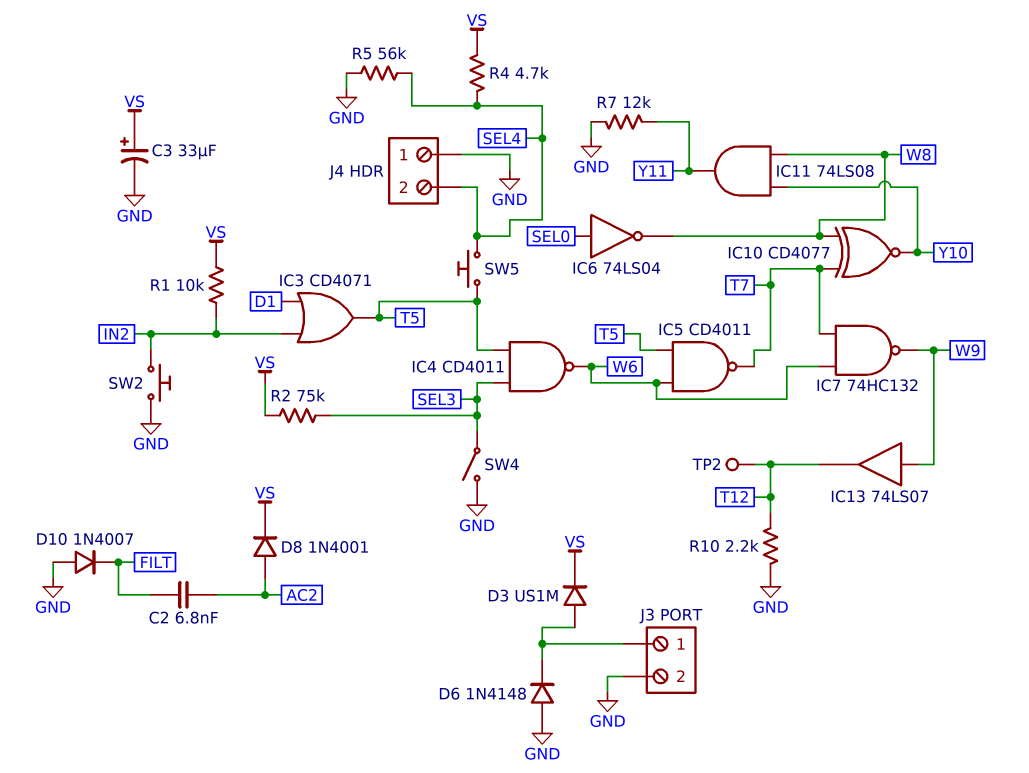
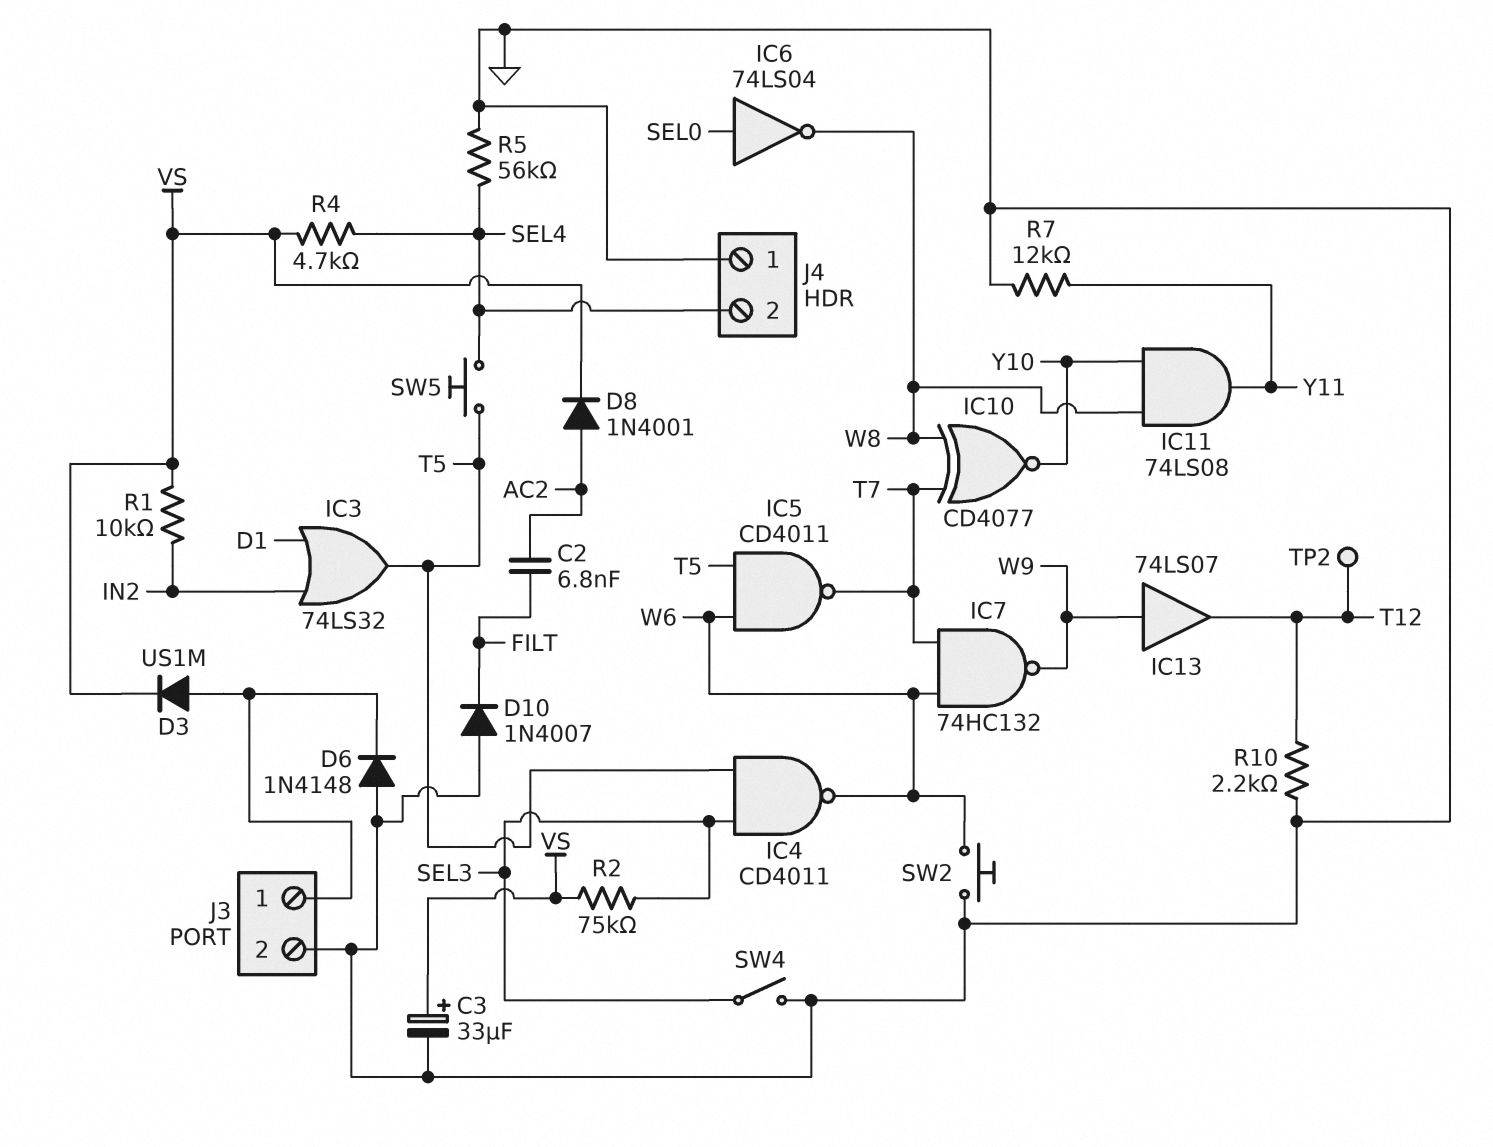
IC3: OR CD4071 (in D1, in IN2, out T5) -> OR 74LS32 (in D1, in IN2, out T5)
SW2: button (GND, IN2) -> button (GND, W6)

